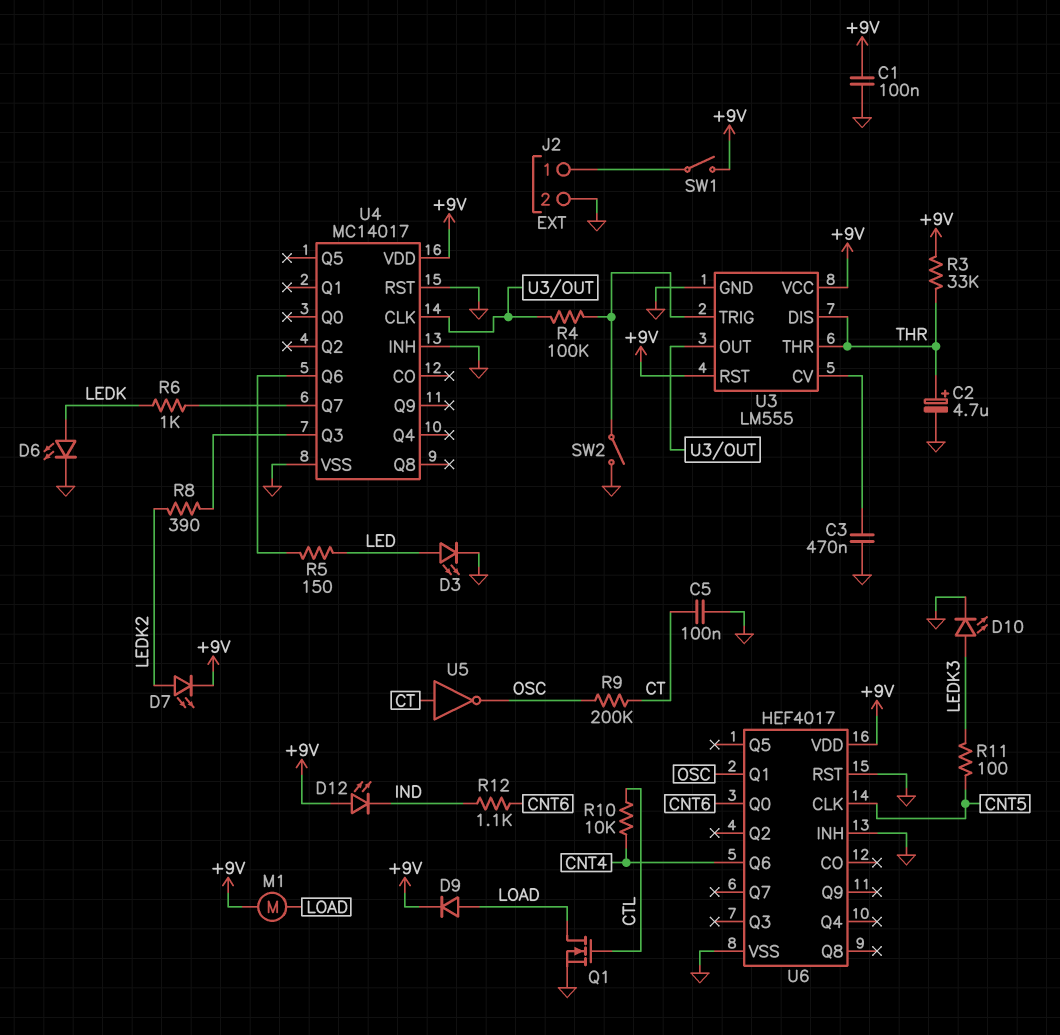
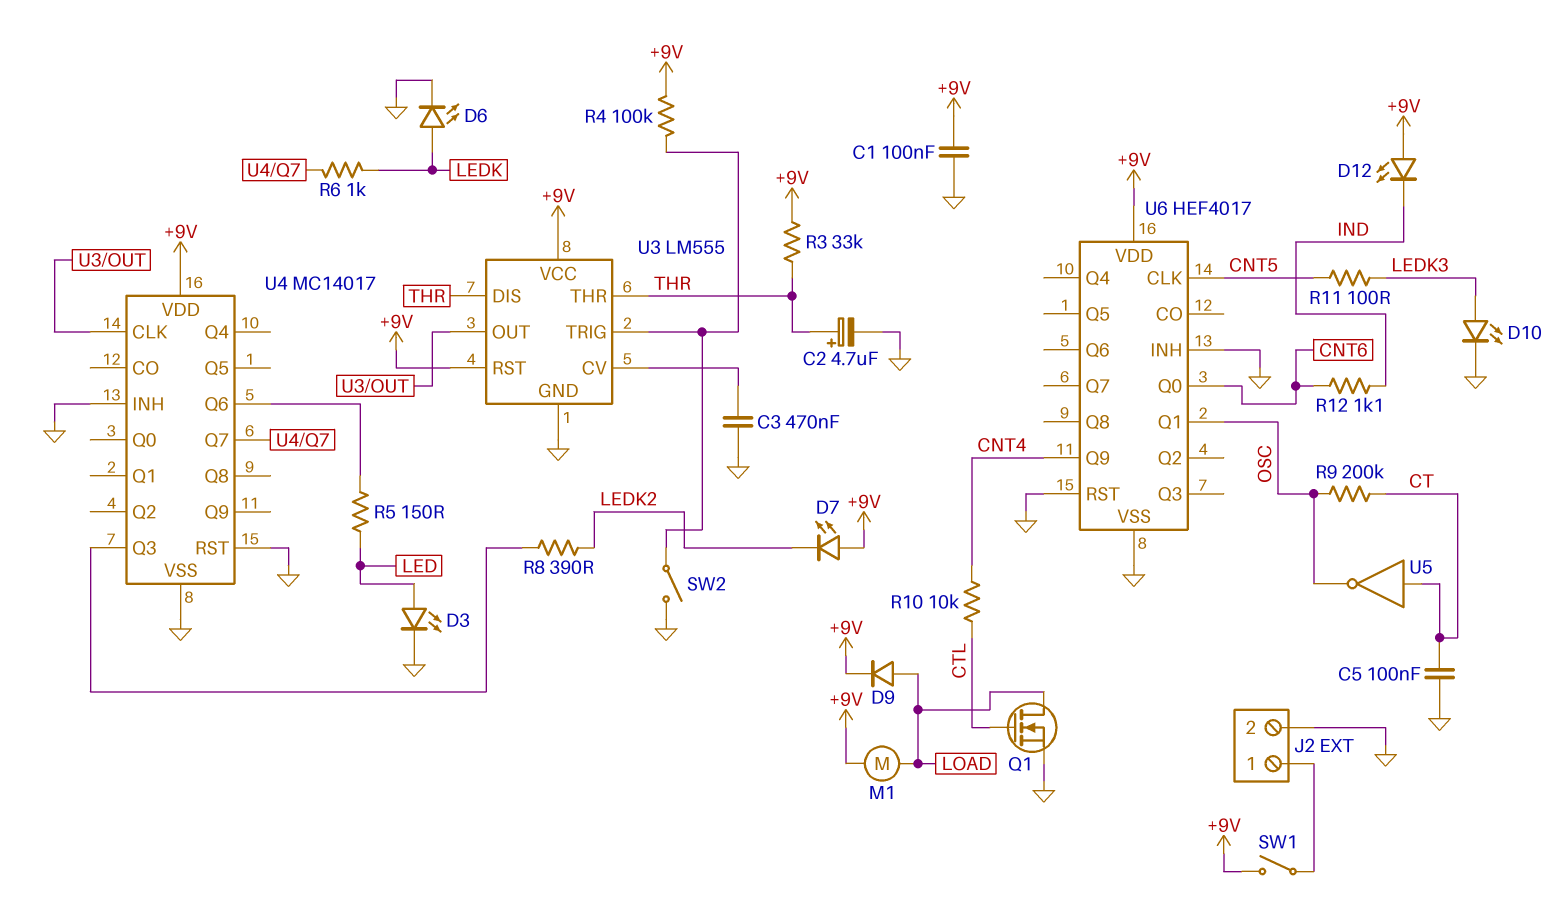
D7: LED (A LEDK2, K +9V) -> LED (A +9V, K LEDK2)
R4: 100k (U3/OUT, U3/TRIG) -> 100k (+9V, U3/TRIG)
U6 pin Q6: CNT4 -> none
U6 pin Q9: none -> CNT4

